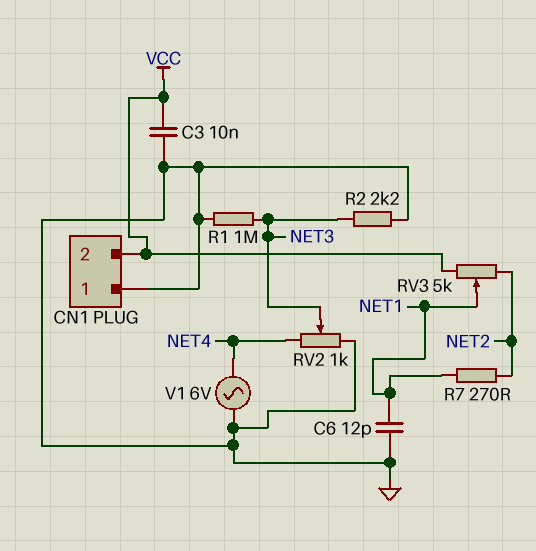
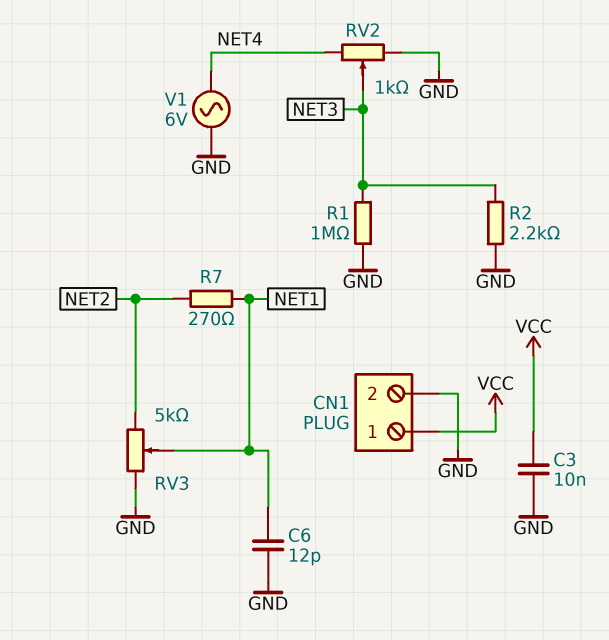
CN1 pin 1: GND -> VCC
CN1 pin 2: VCC -> GND
RV3: 5k (NET2, VCC, wiper NET1) -> 5k (GND, NET2, wiper NET1)

